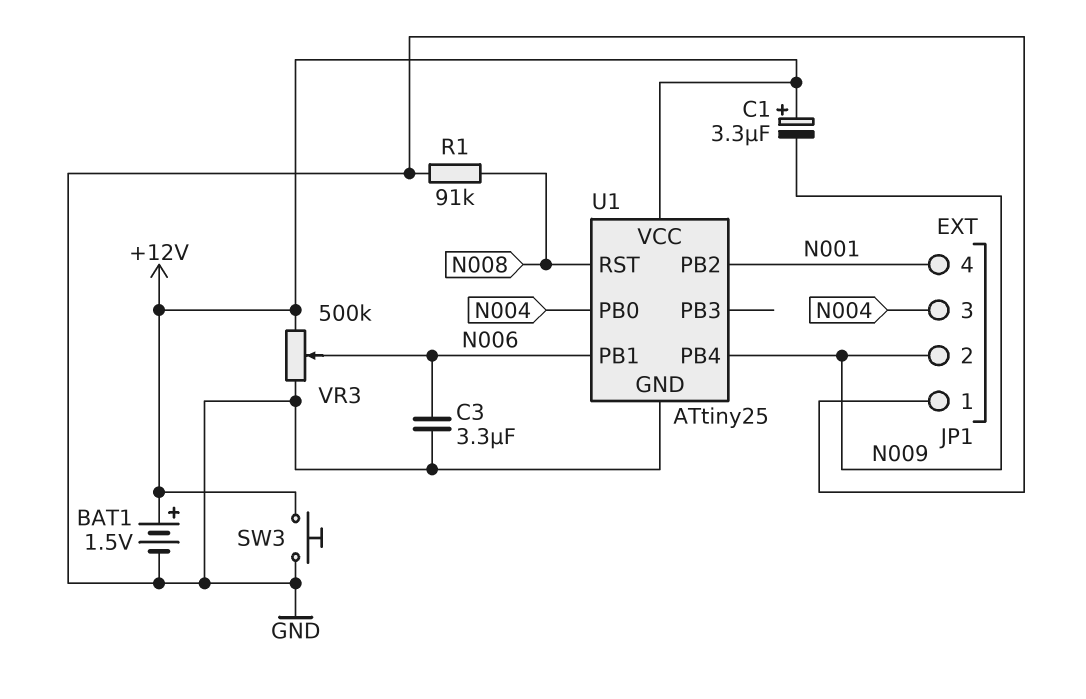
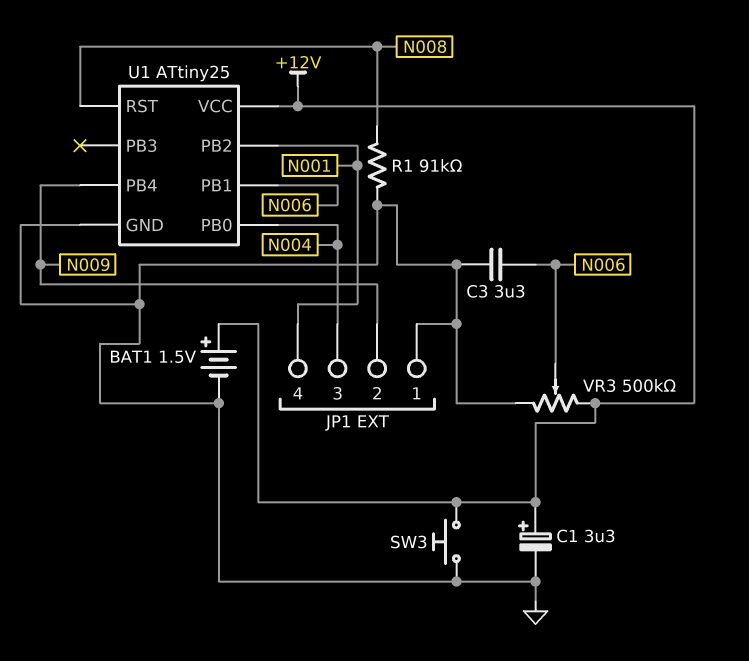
C1: 3.3uF (plus +12V, minus N009) -> 3.3uF (plus +12V, minus GND)

